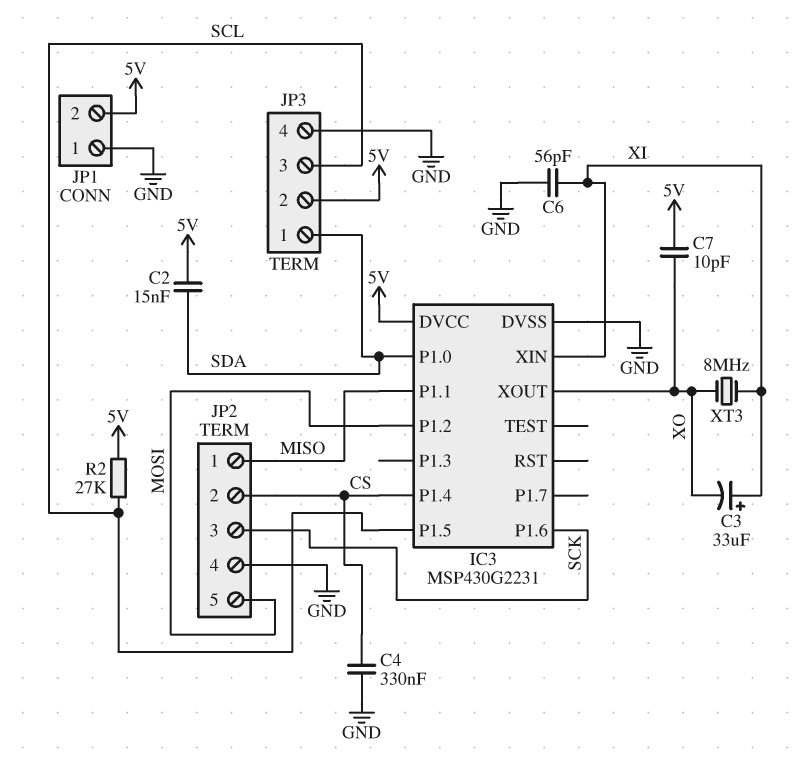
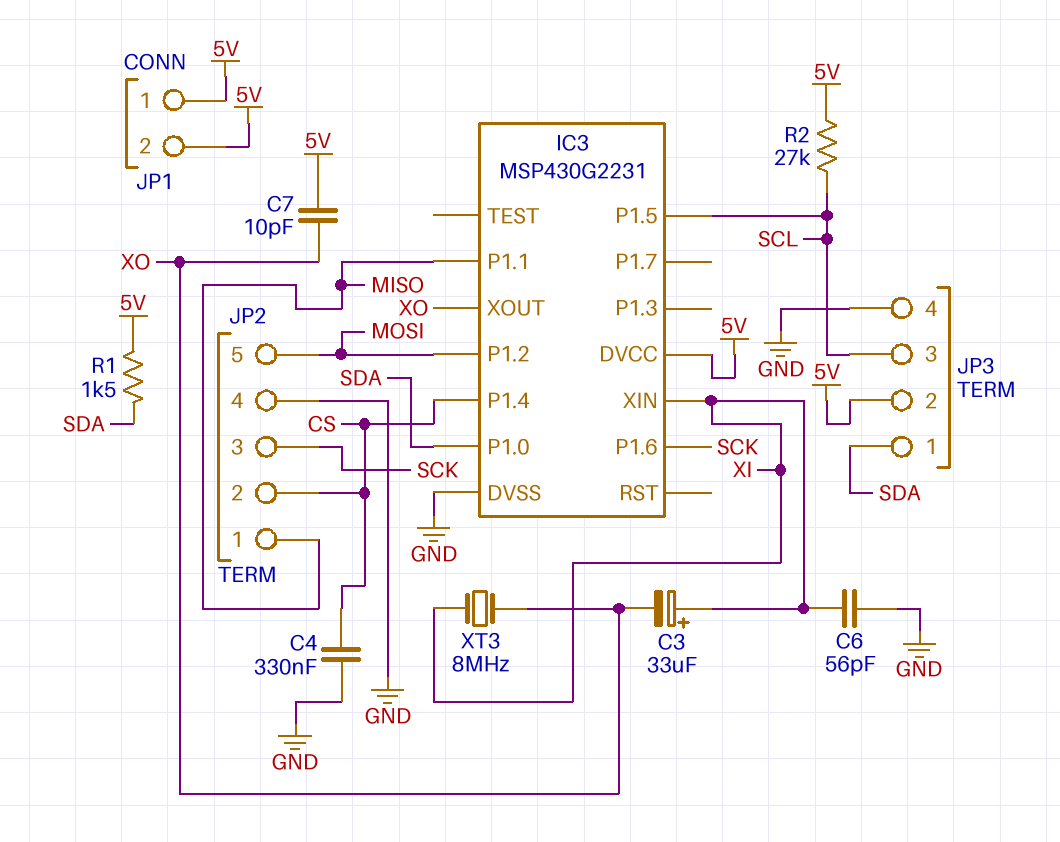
C2: 15nF (5V, SDA) -> none
JP1 pin 1: GND -> 5V
R1: none -> 1.5k (5V, SDA)

